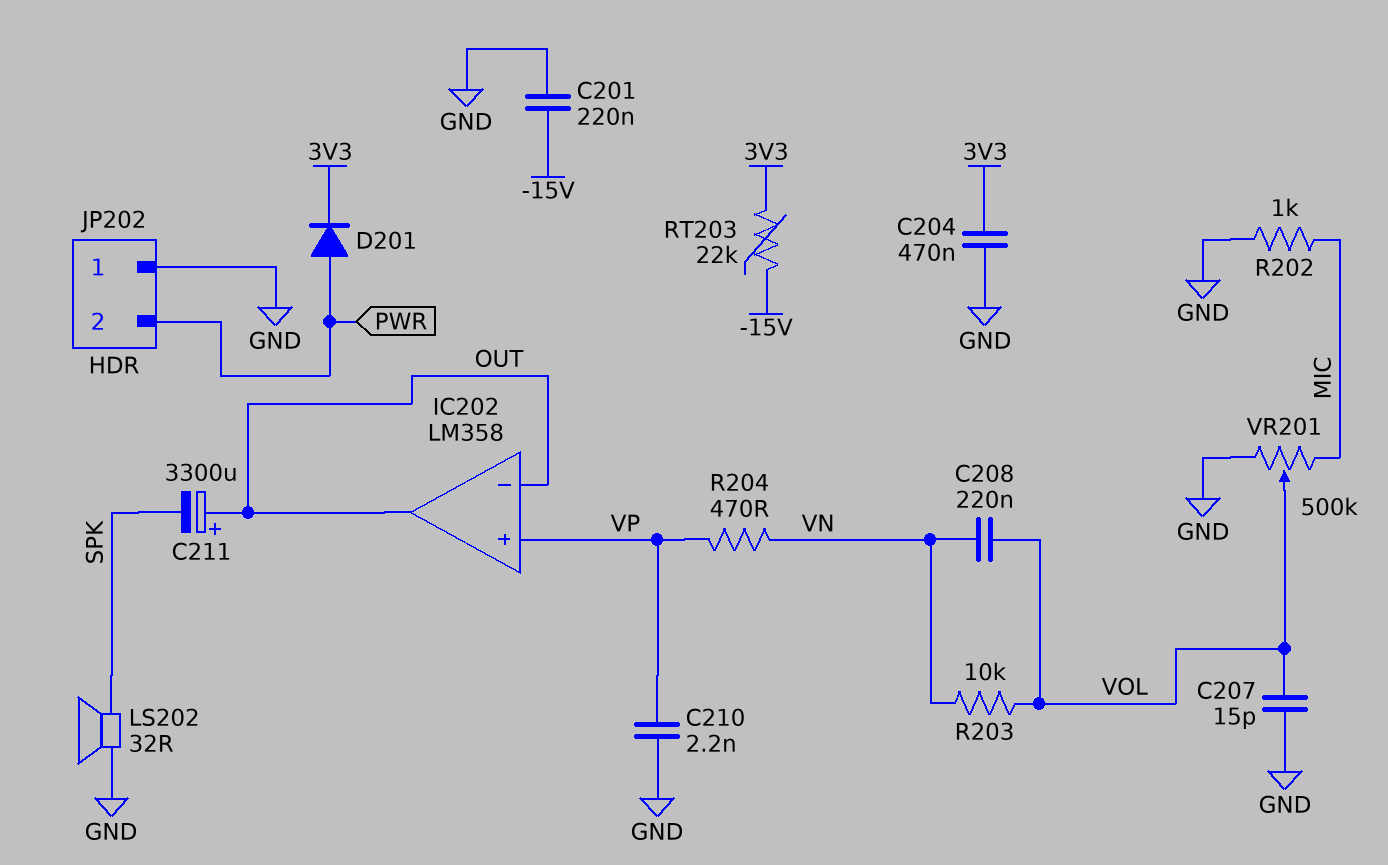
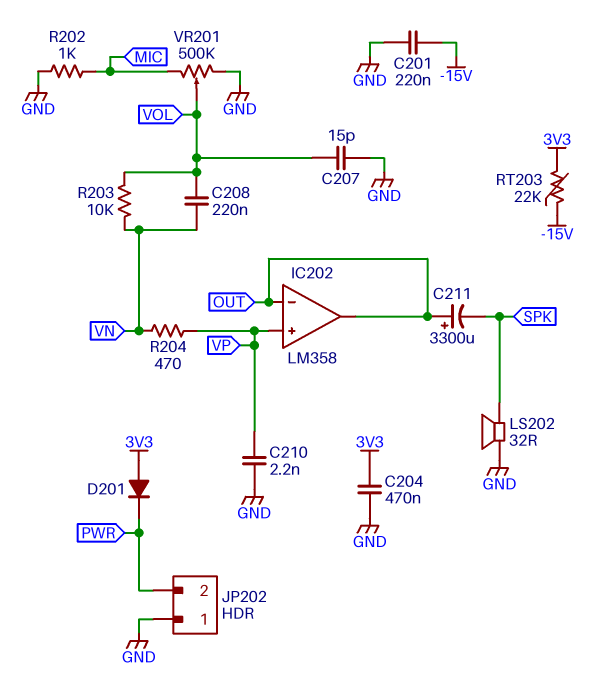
D201: diode (A PWR, K 3V3) -> diode (A 3V3, K PWR)

